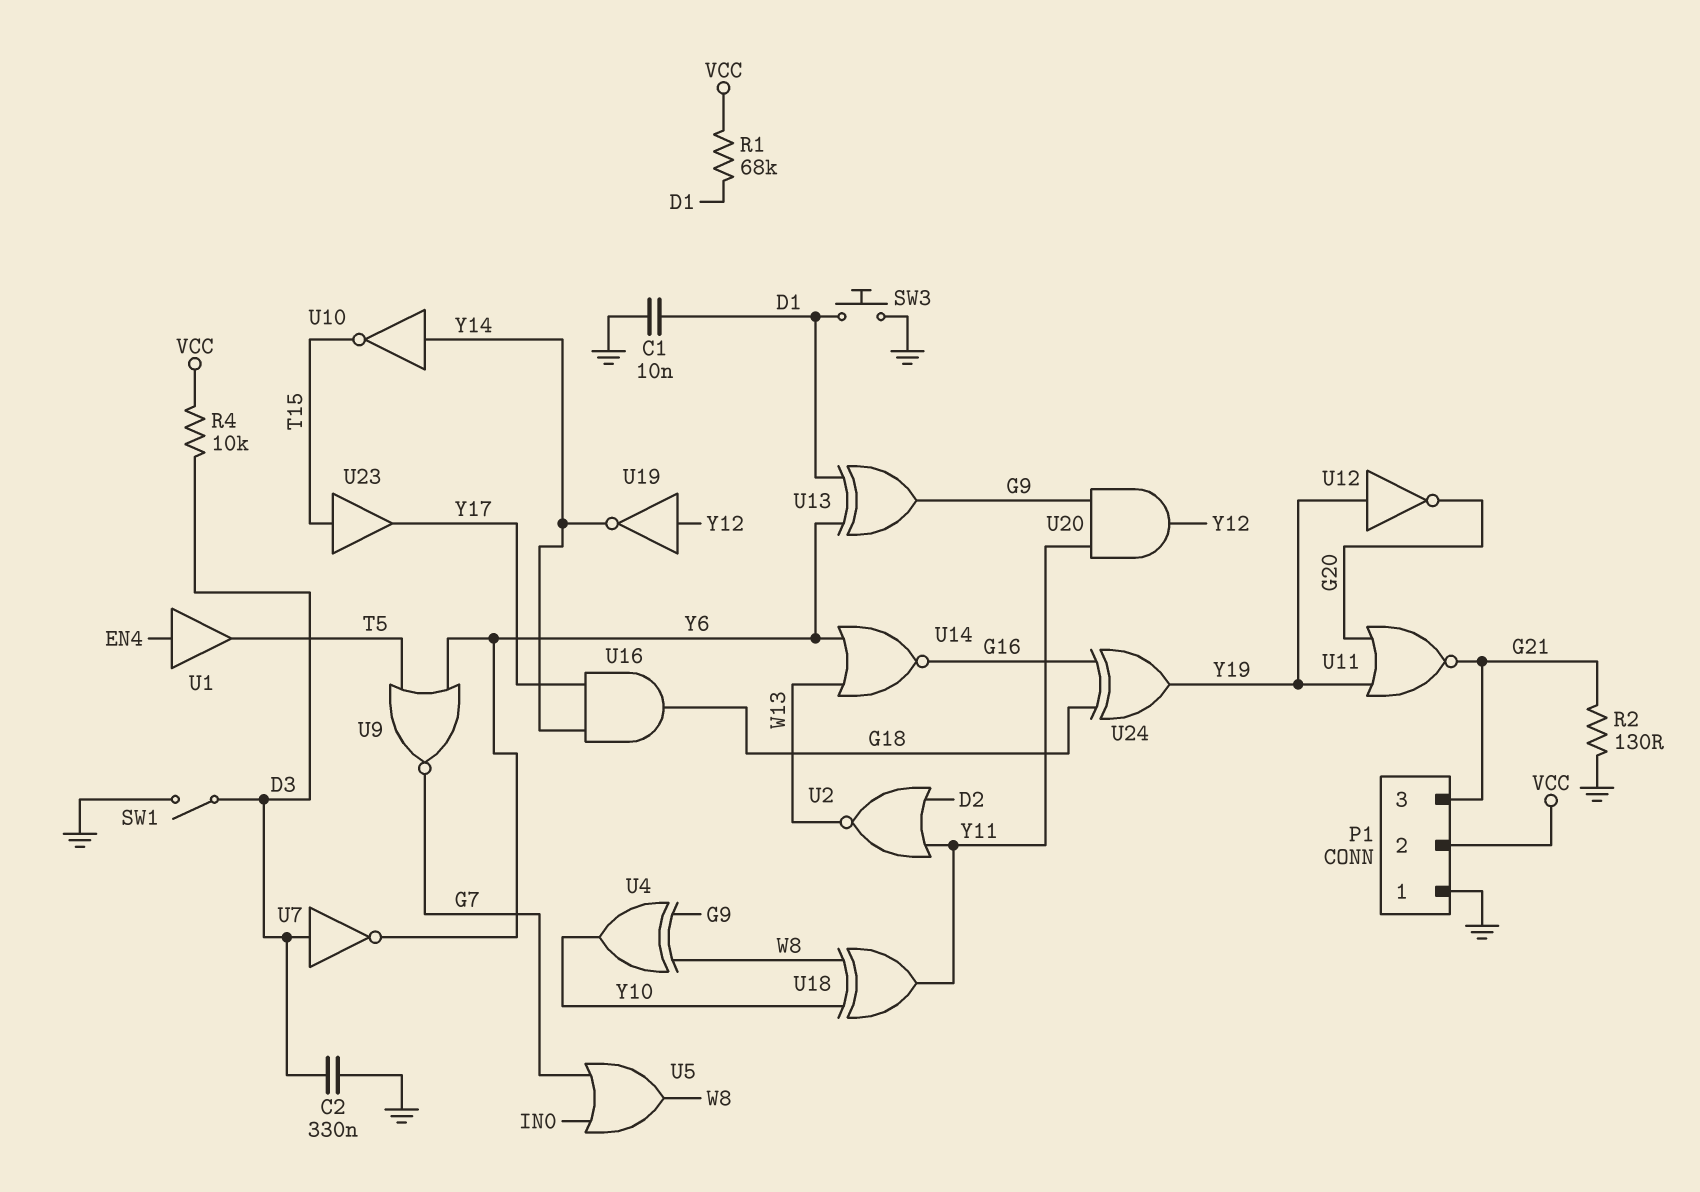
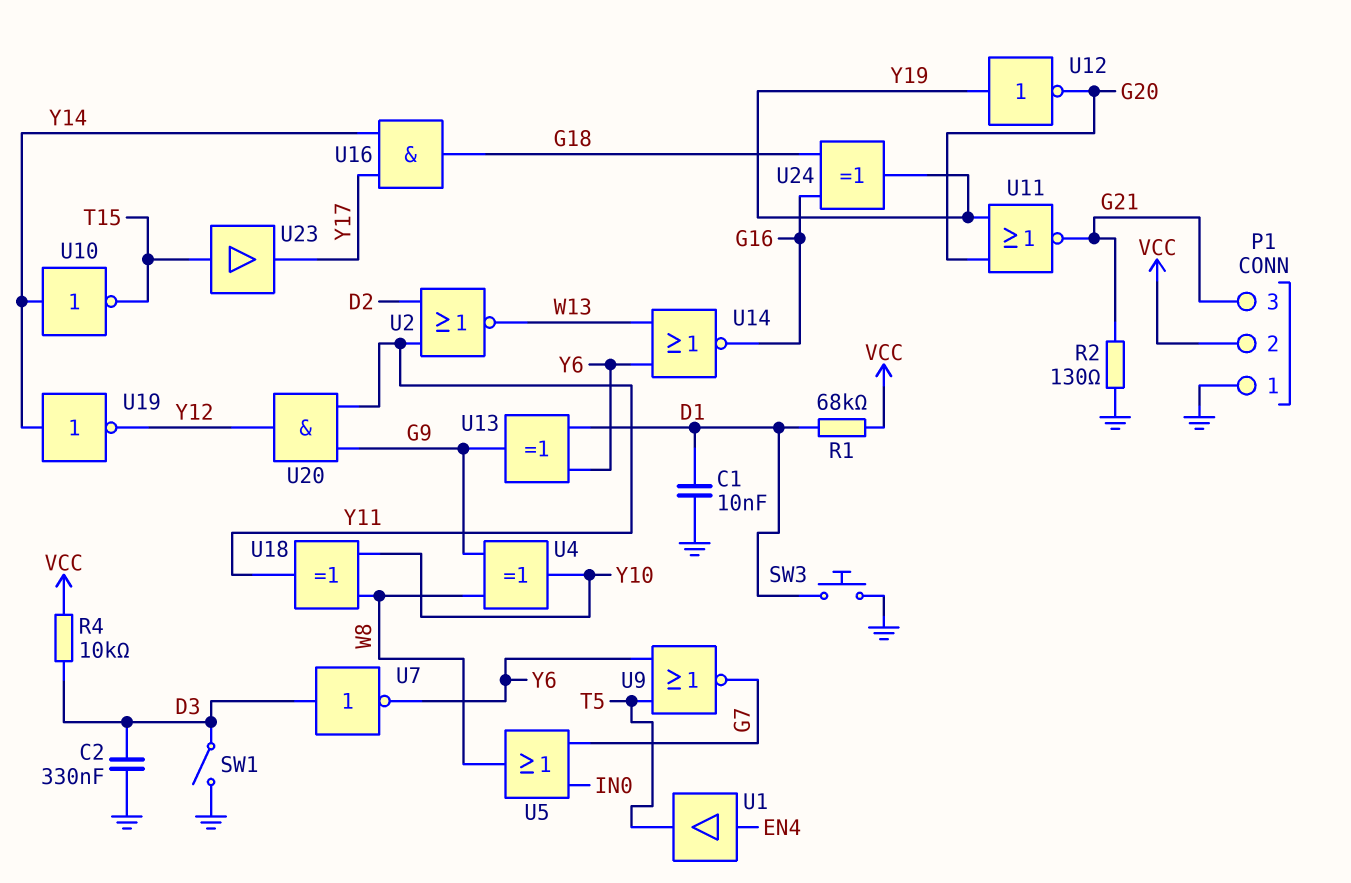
U19: NOT (in Y12, out Y14) -> NOT (in Y14, out Y12)

